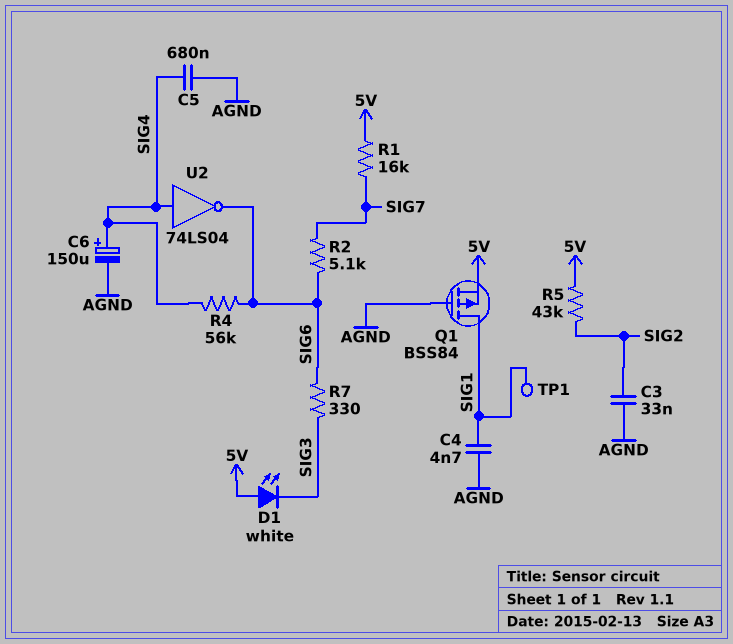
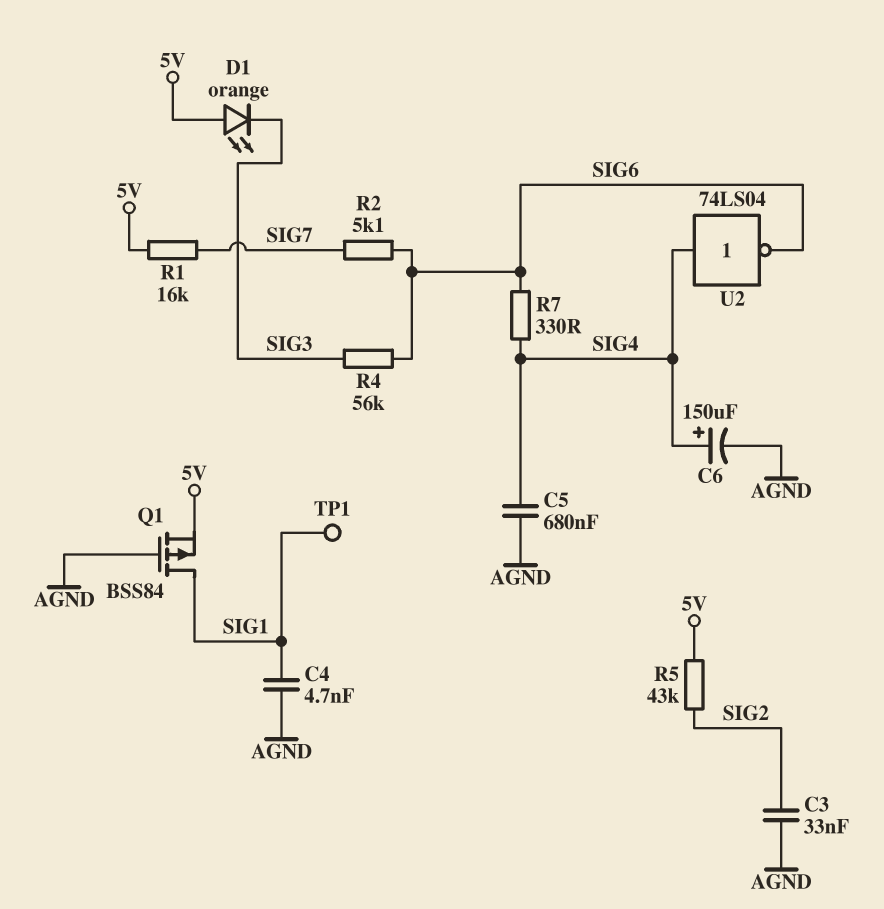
D1: LED white (A 5V, K SIG3) -> LED orange (A 5V, K SIG3)
R4: 56k (SIG4, SIG6) -> 56k (SIG3, SIG6)
R7: 330 (SIG3, SIG6) -> 330 (SIG4, SIG6)

